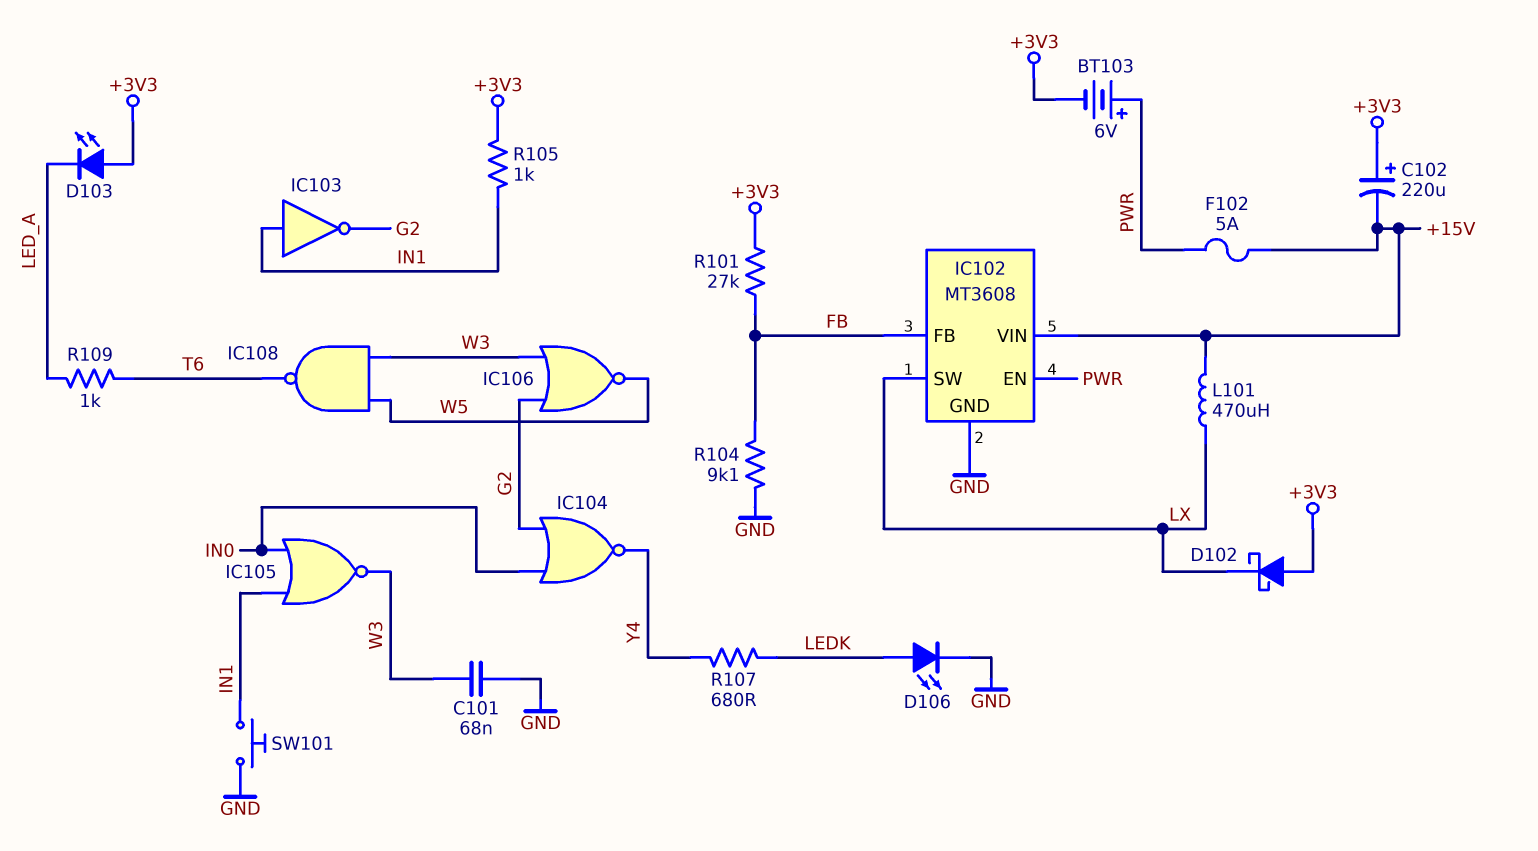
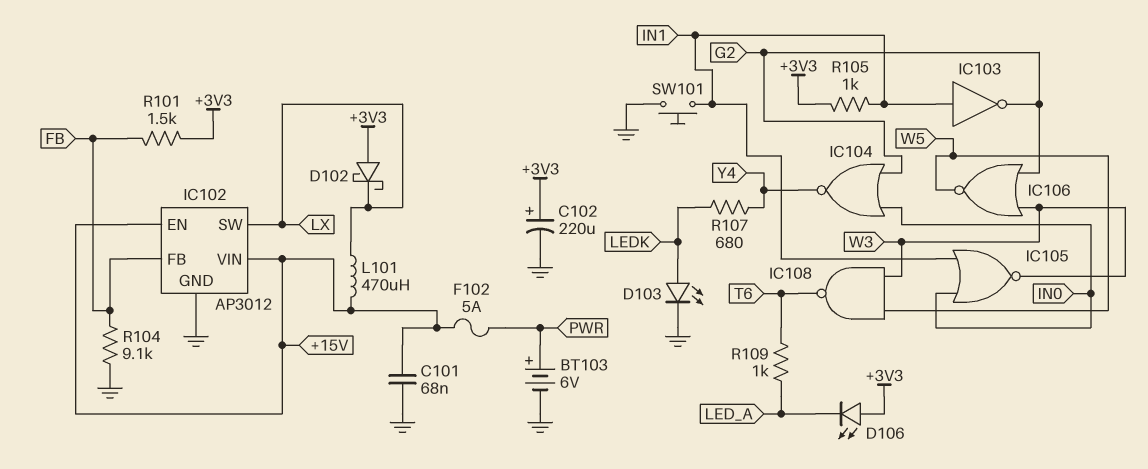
BT103: 6V (plus PWR, minus +3V3) -> 6V (plus PWR, minus GND)
C101: 68nF (GND, W3) -> 68nF (+15V, GND)
C102: 220uF (plus +3V3, minus +15V) -> 220uF (plus +3V3, minus GND)
D103: LED (A +3V3, K LED_A) -> LED (A LEDK, K GND)
D106: LED (A LEDK, K GND) -> LED (A +3V3, K LED_A)
IC102: MT3608 -> AP3012
IC102 pin EN: PWR -> +15V
R101: 27k (+3V3, FB) -> 1.5k (+3V3, FB)

